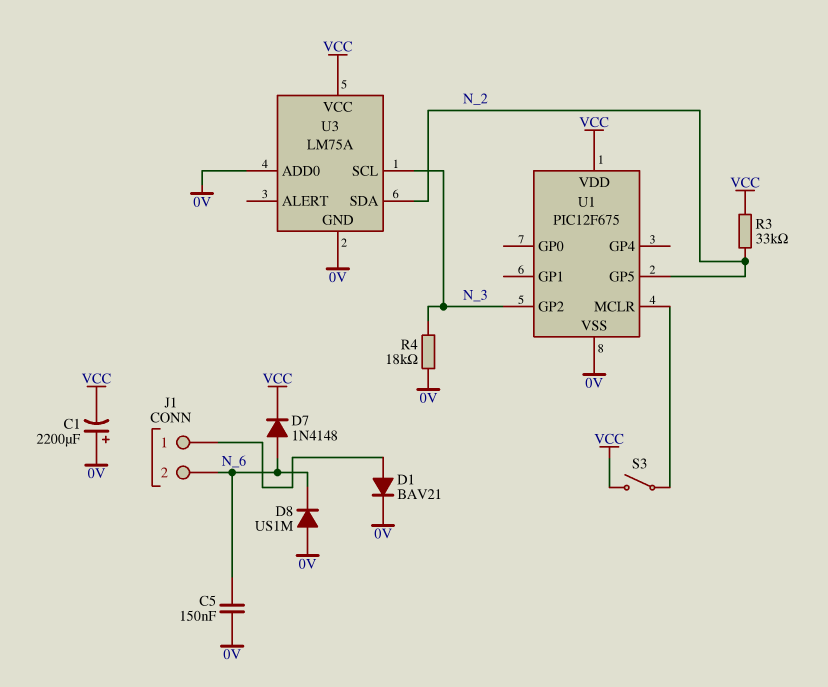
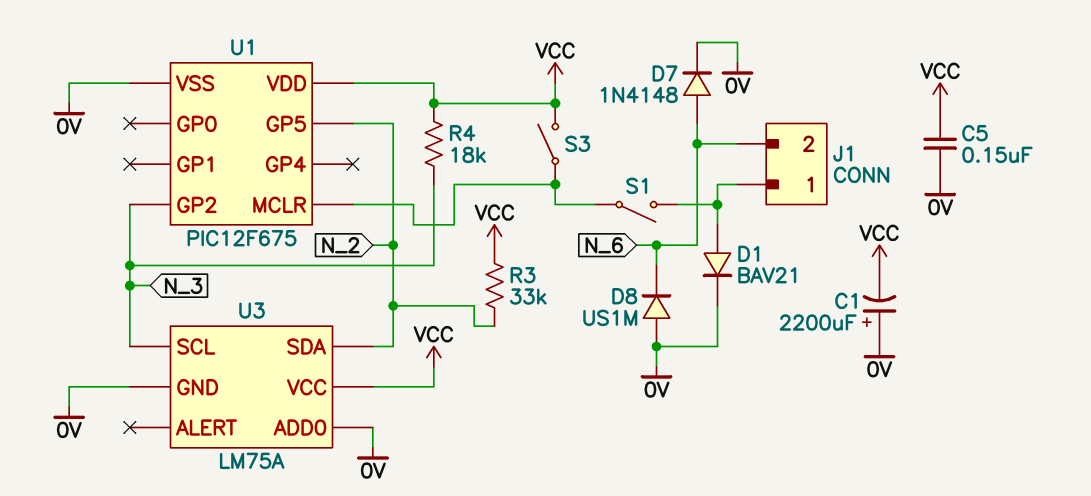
C5: 150nF (0V, N_6) -> 150nF (0V, VCC)
D7: diode 1N4148 (A N_6, K VCC) -> diode 1N4148 (A N_6, K 0V)
R4: 18k (0V, N_3) -> 18k (N_3, VCC)
S1: none -> switch (J1/1, U1/MCLR)

